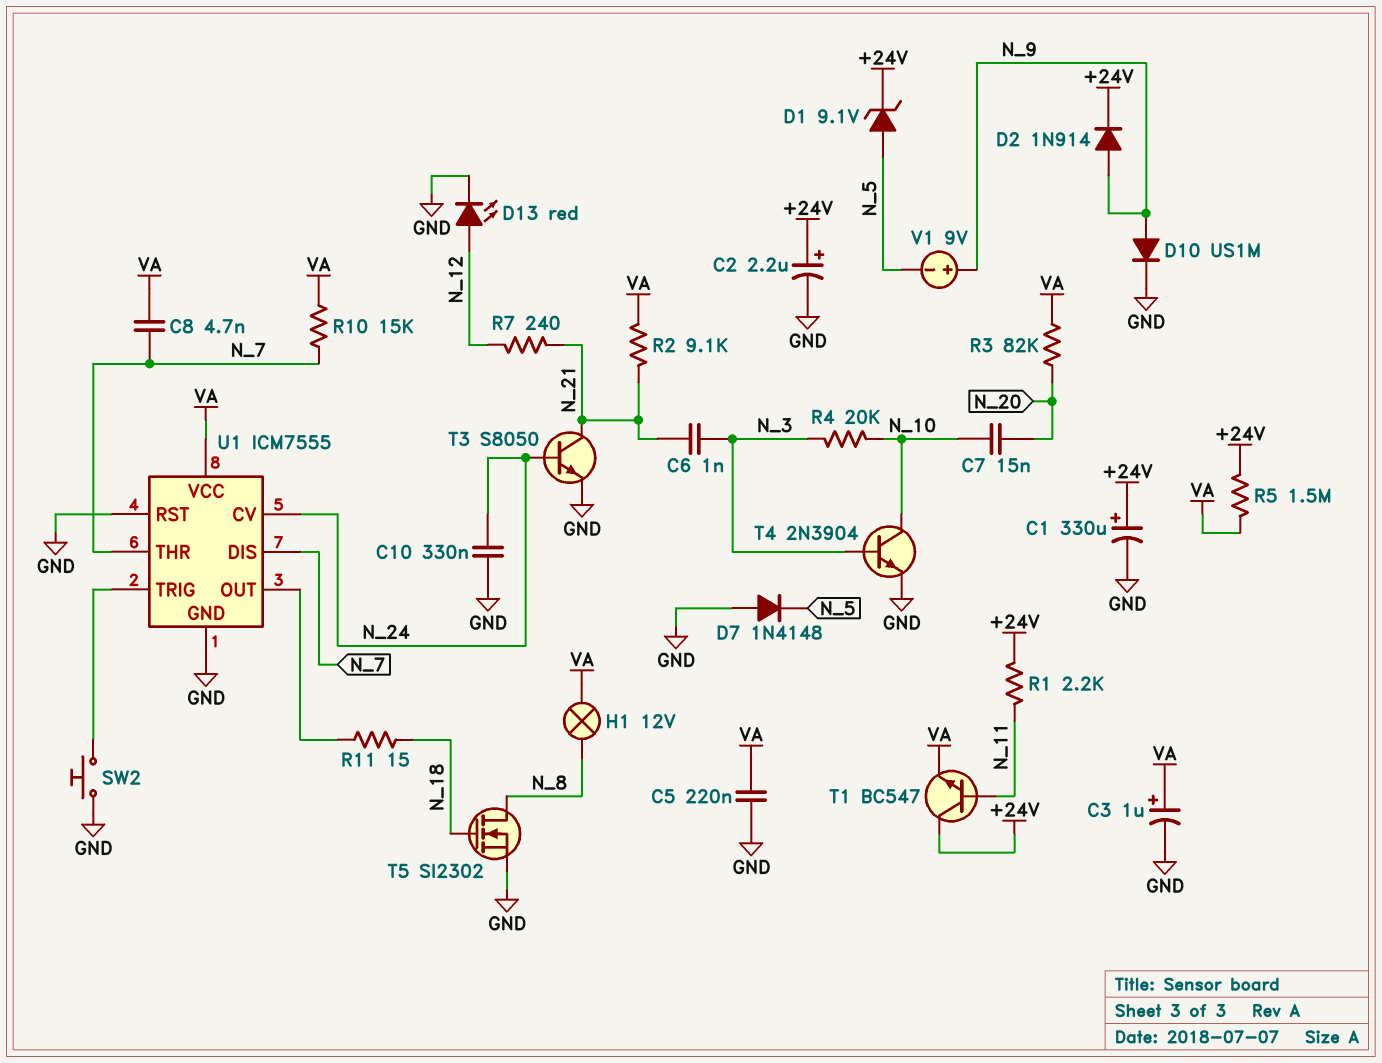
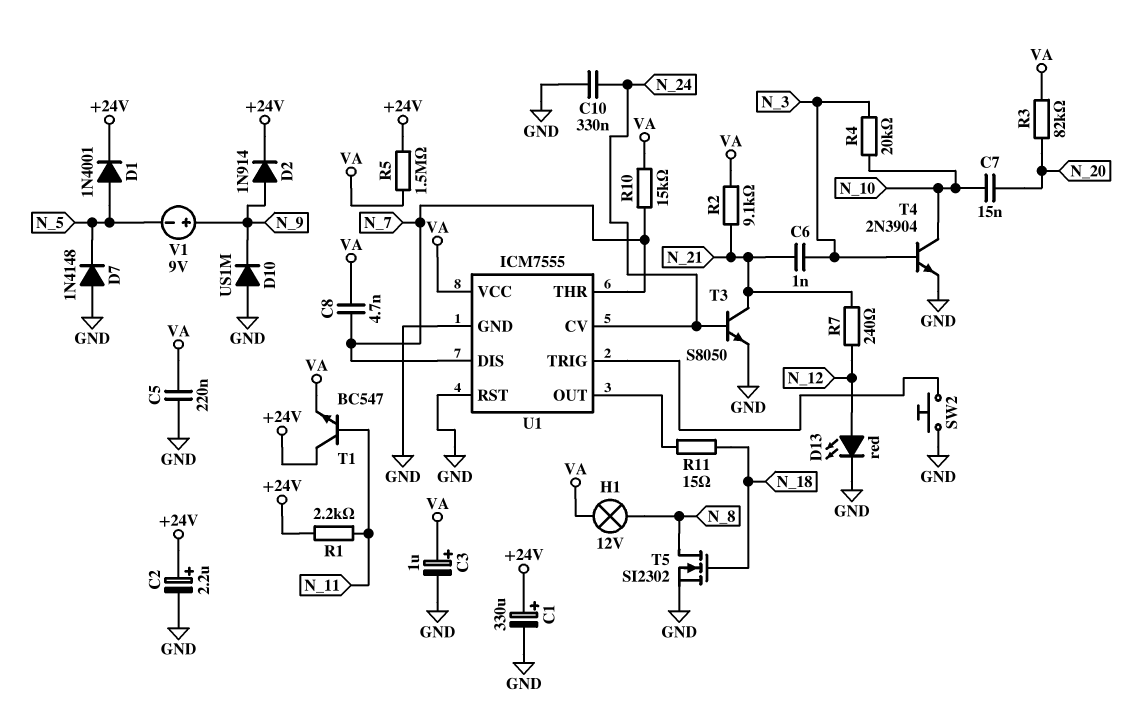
D1: zener 9.1V (A N_5, K +24V) -> diode 1N4001 (A N_5, K +24V)
D10: diode US1M (A N_9, K GND) -> diode US1M (A GND, K N_9)

